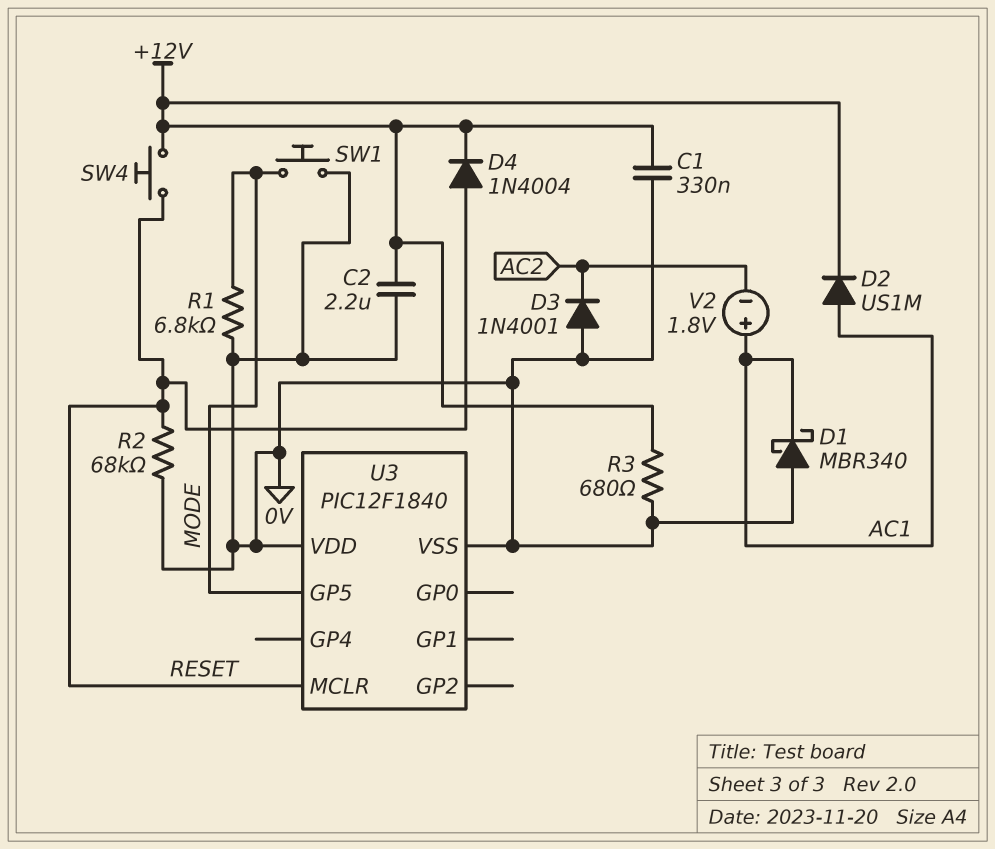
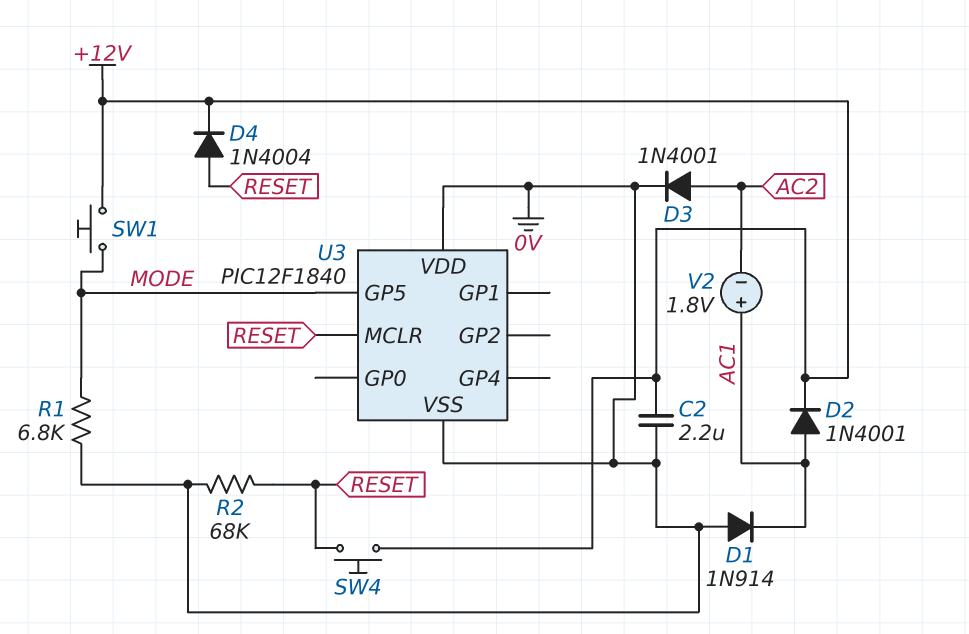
C1: 330nF (+12V, 0V) -> none
D1: schottky MBR340 (A 0V, K AC1) -> diode 1N914 (A 0V, K AC1)
D2: diode US1M (A AC1, K +12V) -> diode 1N4001 (A AC1, K +12V)
D3: diode 1N4001 (A 0V, K AC2) -> diode 1N4001 (A AC2, K 0V)
R3: 680 (+12V, 0V) -> none
SW1: button (0V, MODE) -> button (+12V, MODE)

